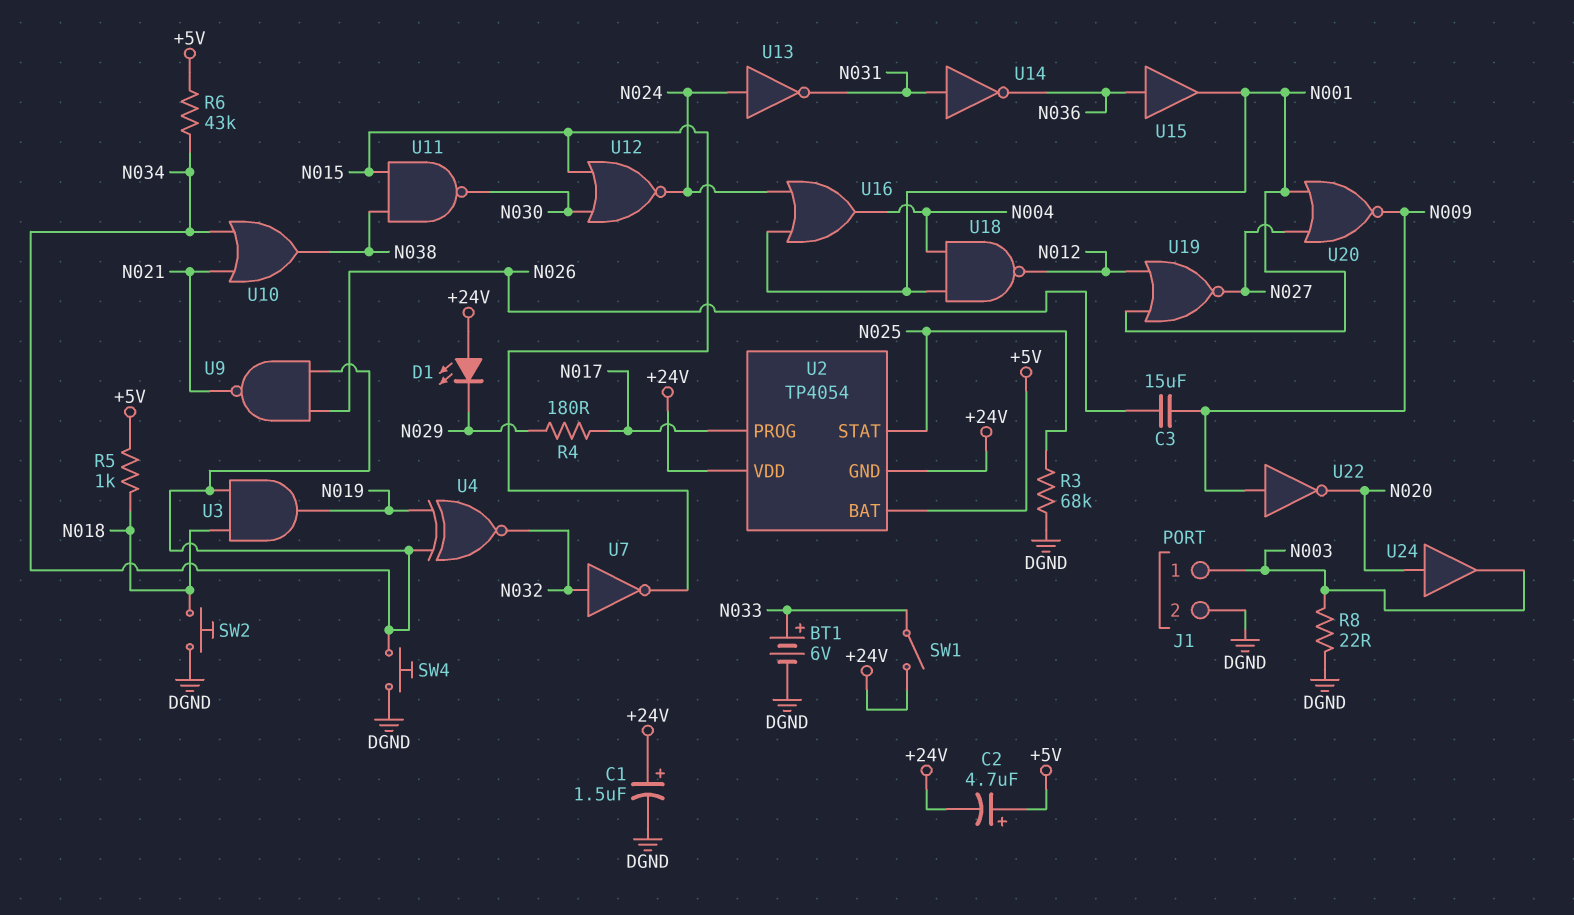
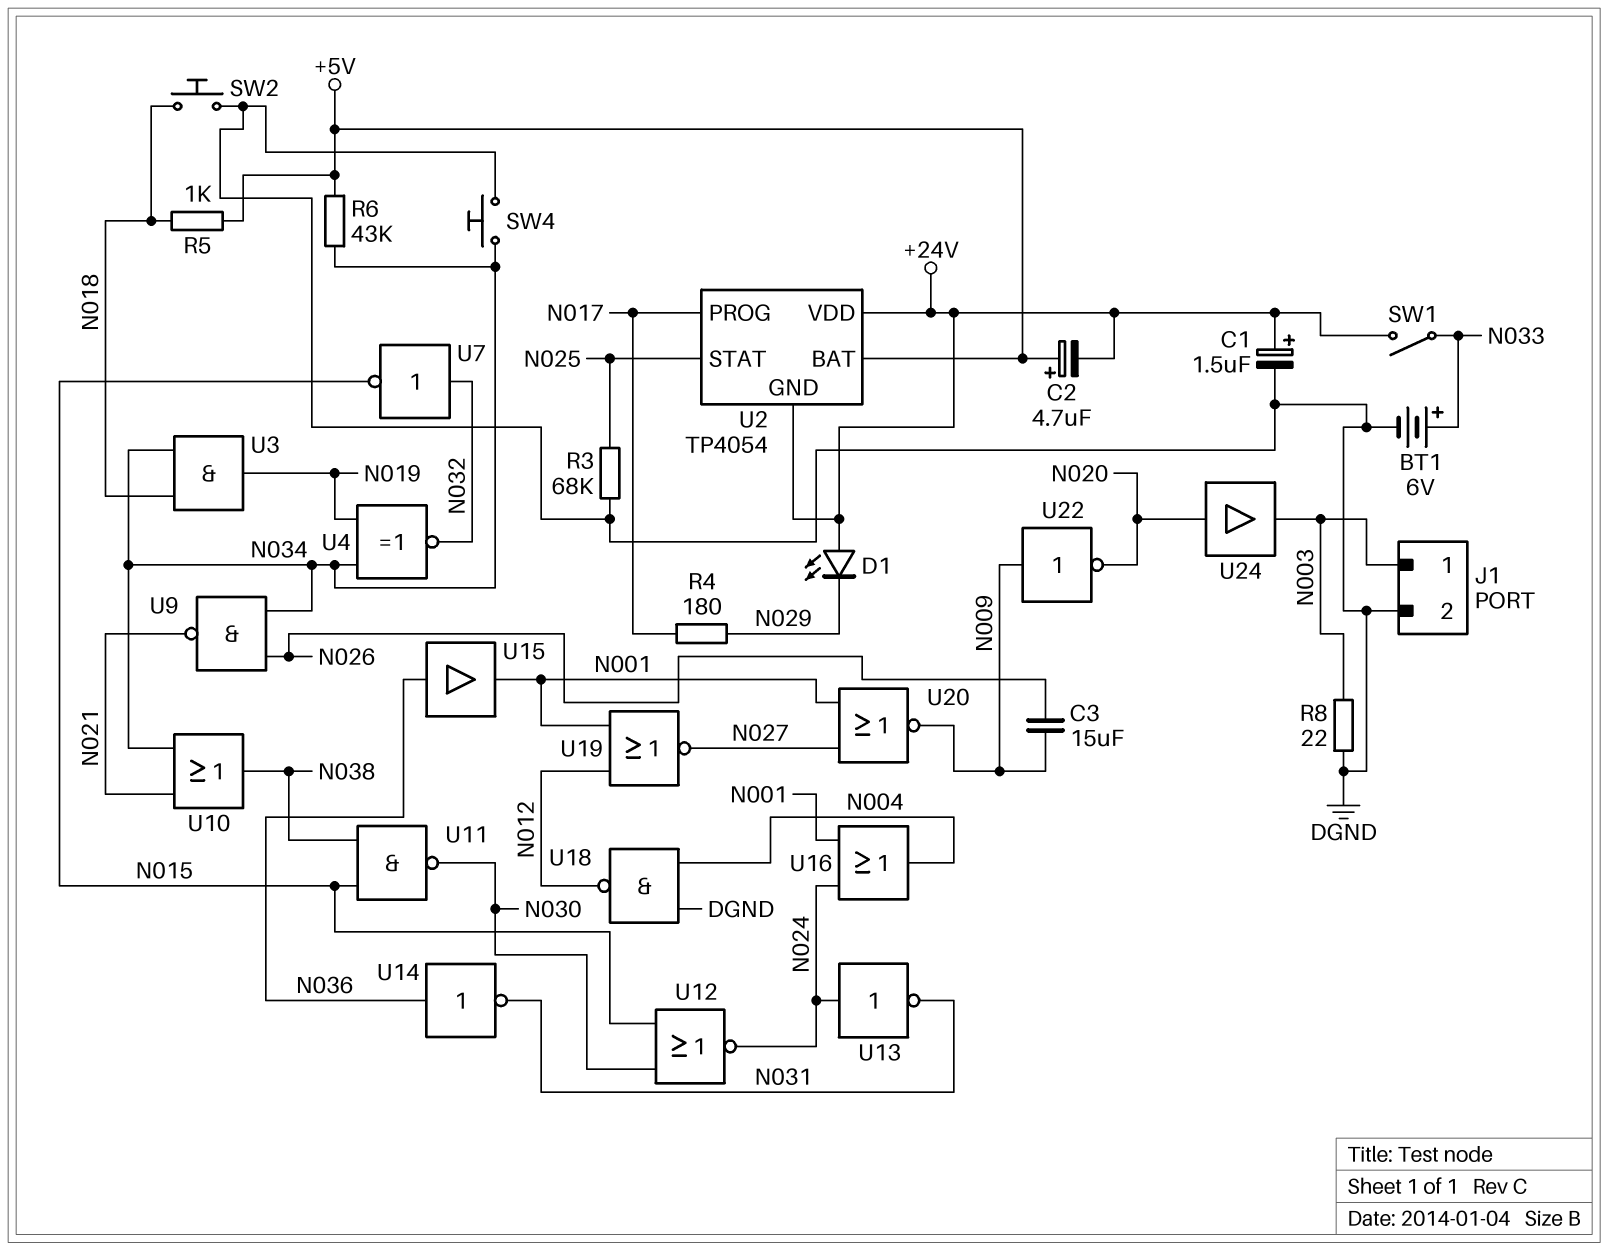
U14: NOT (in N031, out N036) -> NOT (in N036, out N031)
U18: NAND (in N001, in N004, out N012) -> NAND (in DGND, in N004, out N012)

